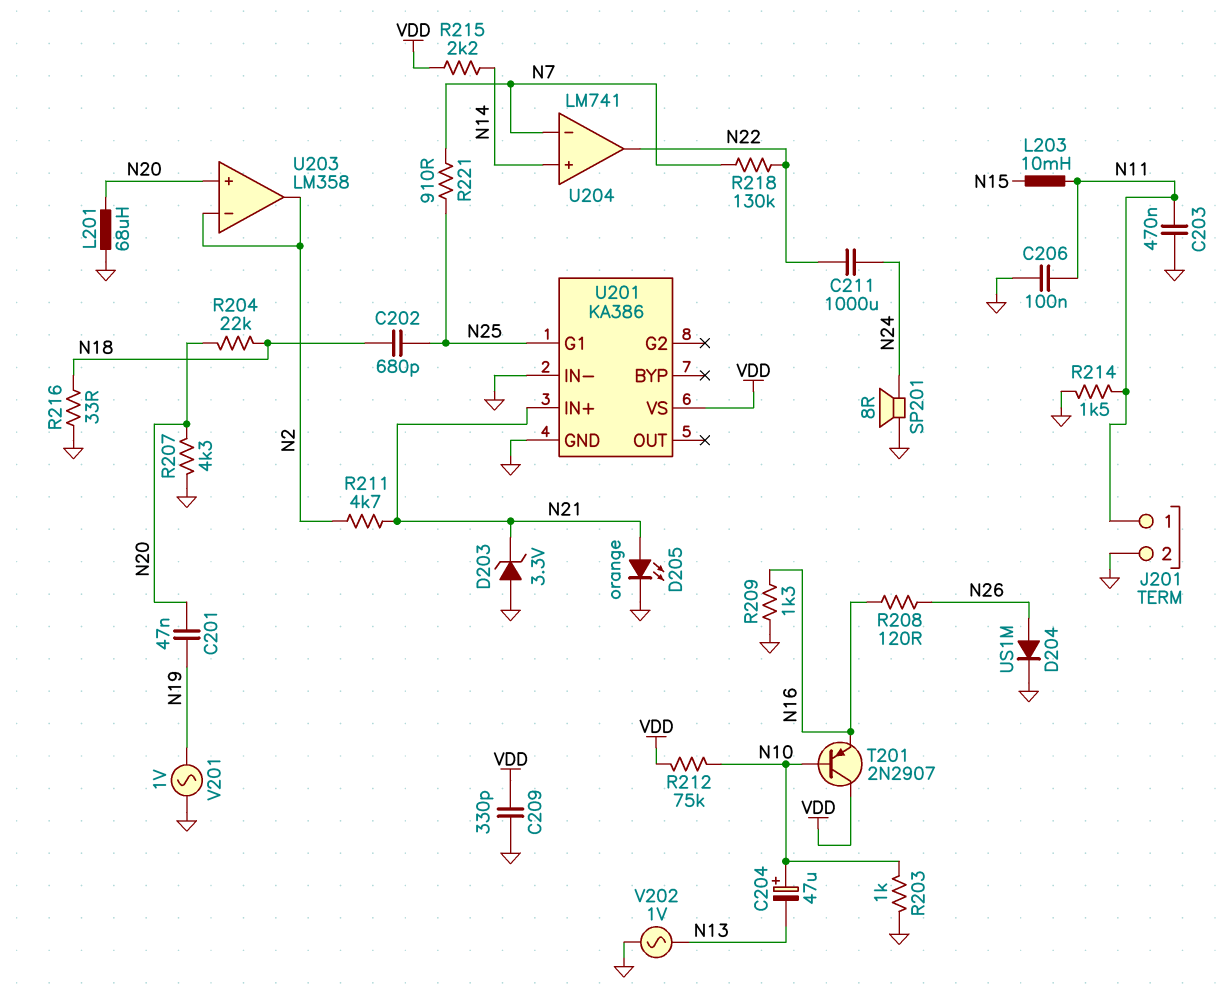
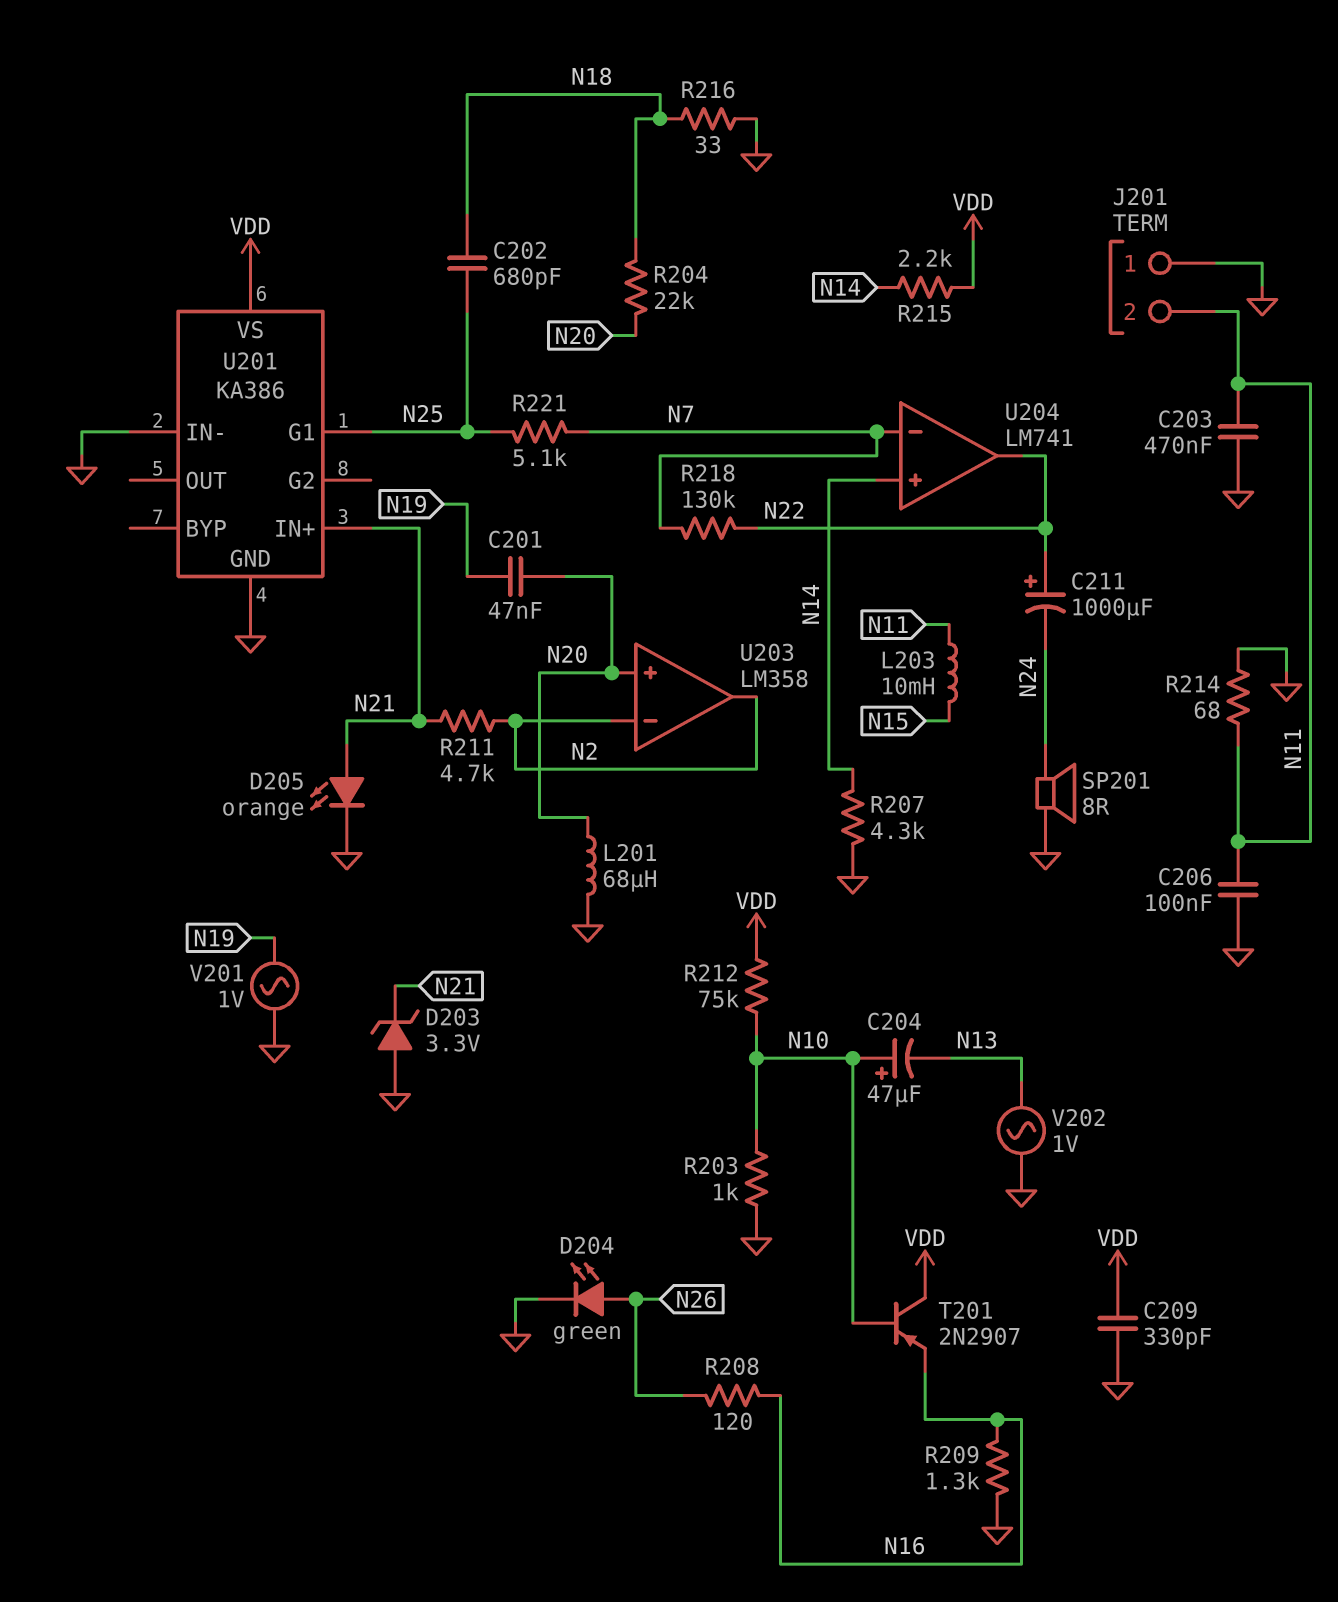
C211: 1000uF (N22, N24) -> 1000uF (plus N22, minus N24)
D204: diode US1M (A N26, K GND) -> LED green (A N26, K GND)
J201 pin 1: N11 -> GND
J201 pin 2: GND -> N11
R207: 4.3k (GND, N20) -> 4.3k (GND, N14)
R214: 1.5k (GND, N11) -> 68 (GND, N11)
R221: 910 (N7, N25) -> 5.1k (N7, N25)

